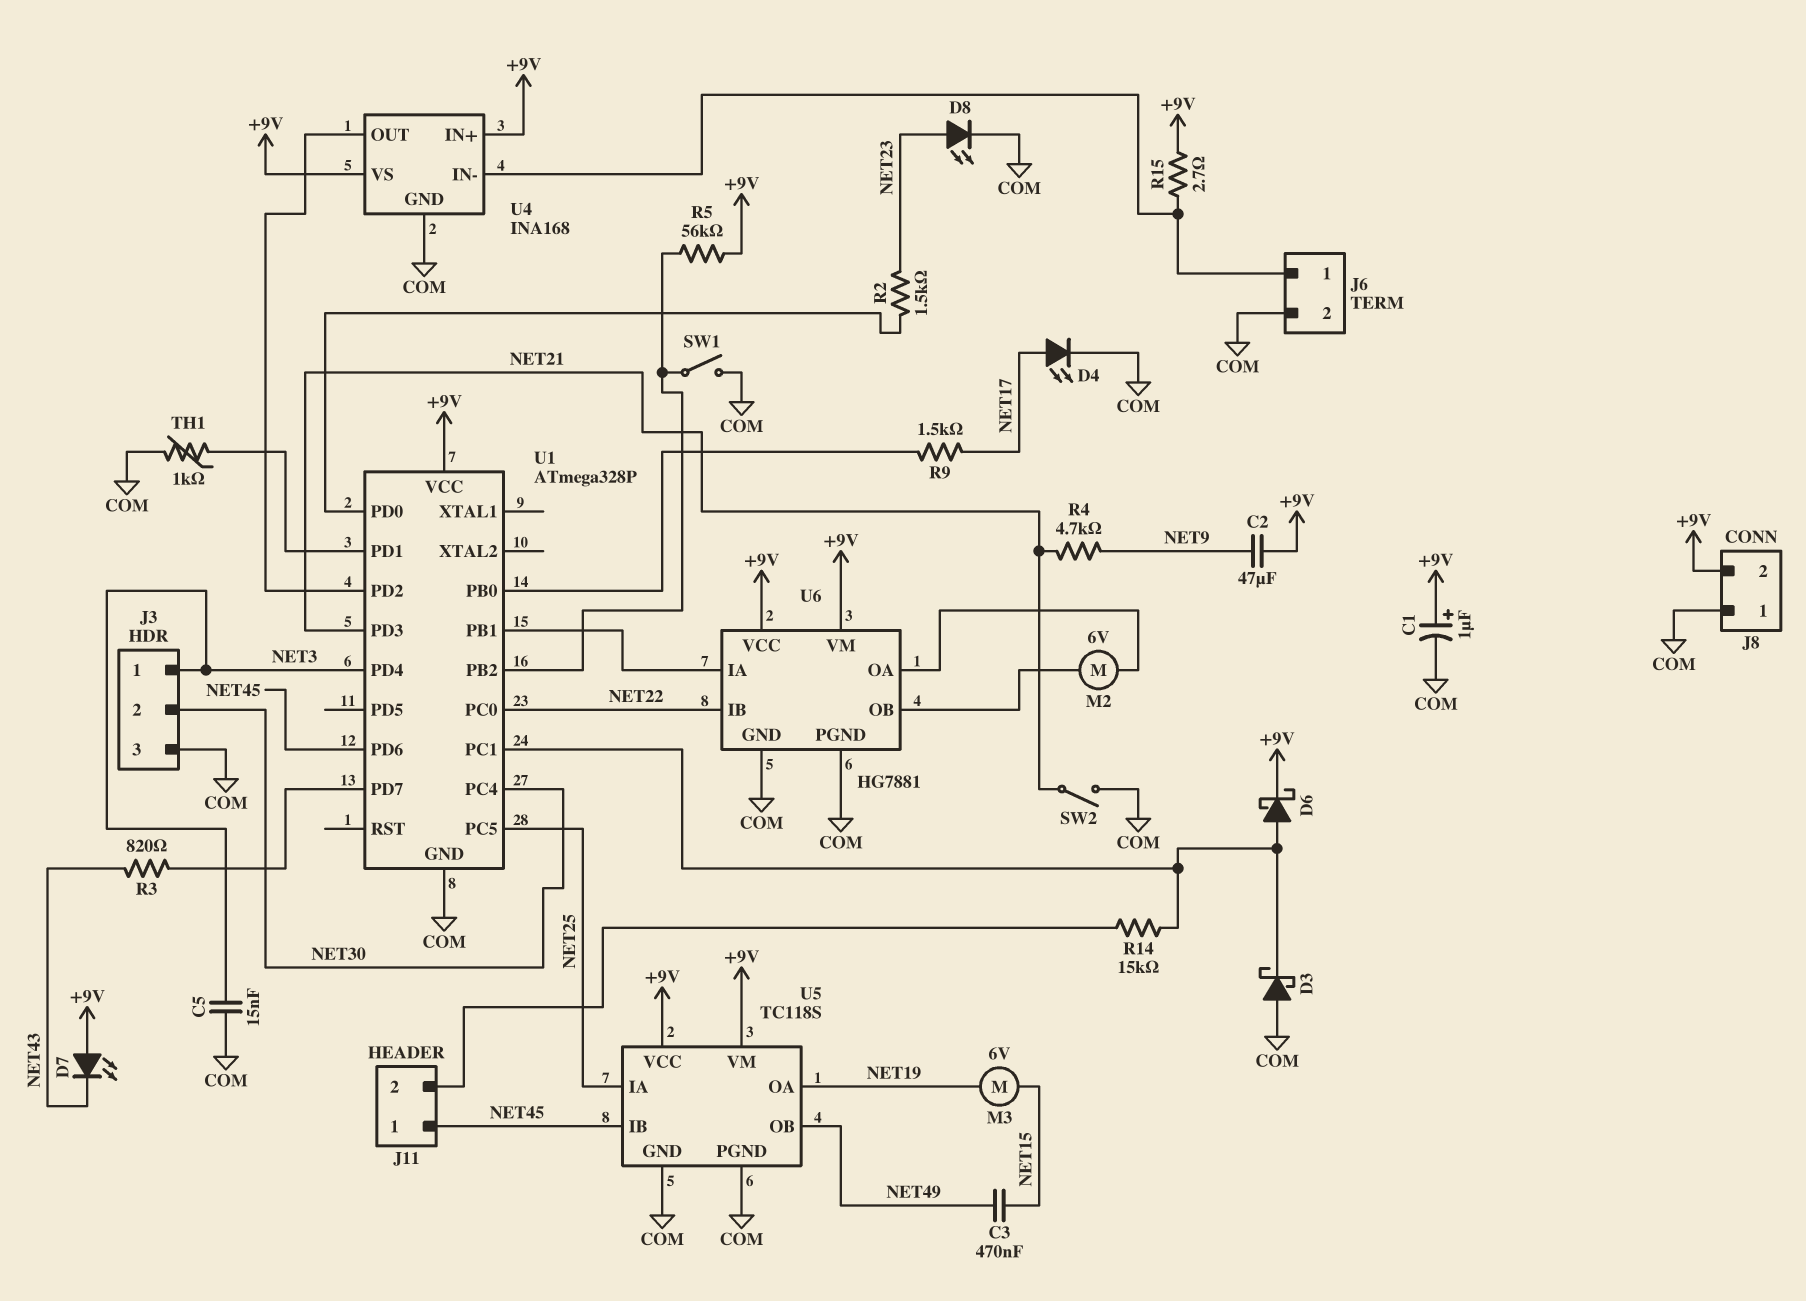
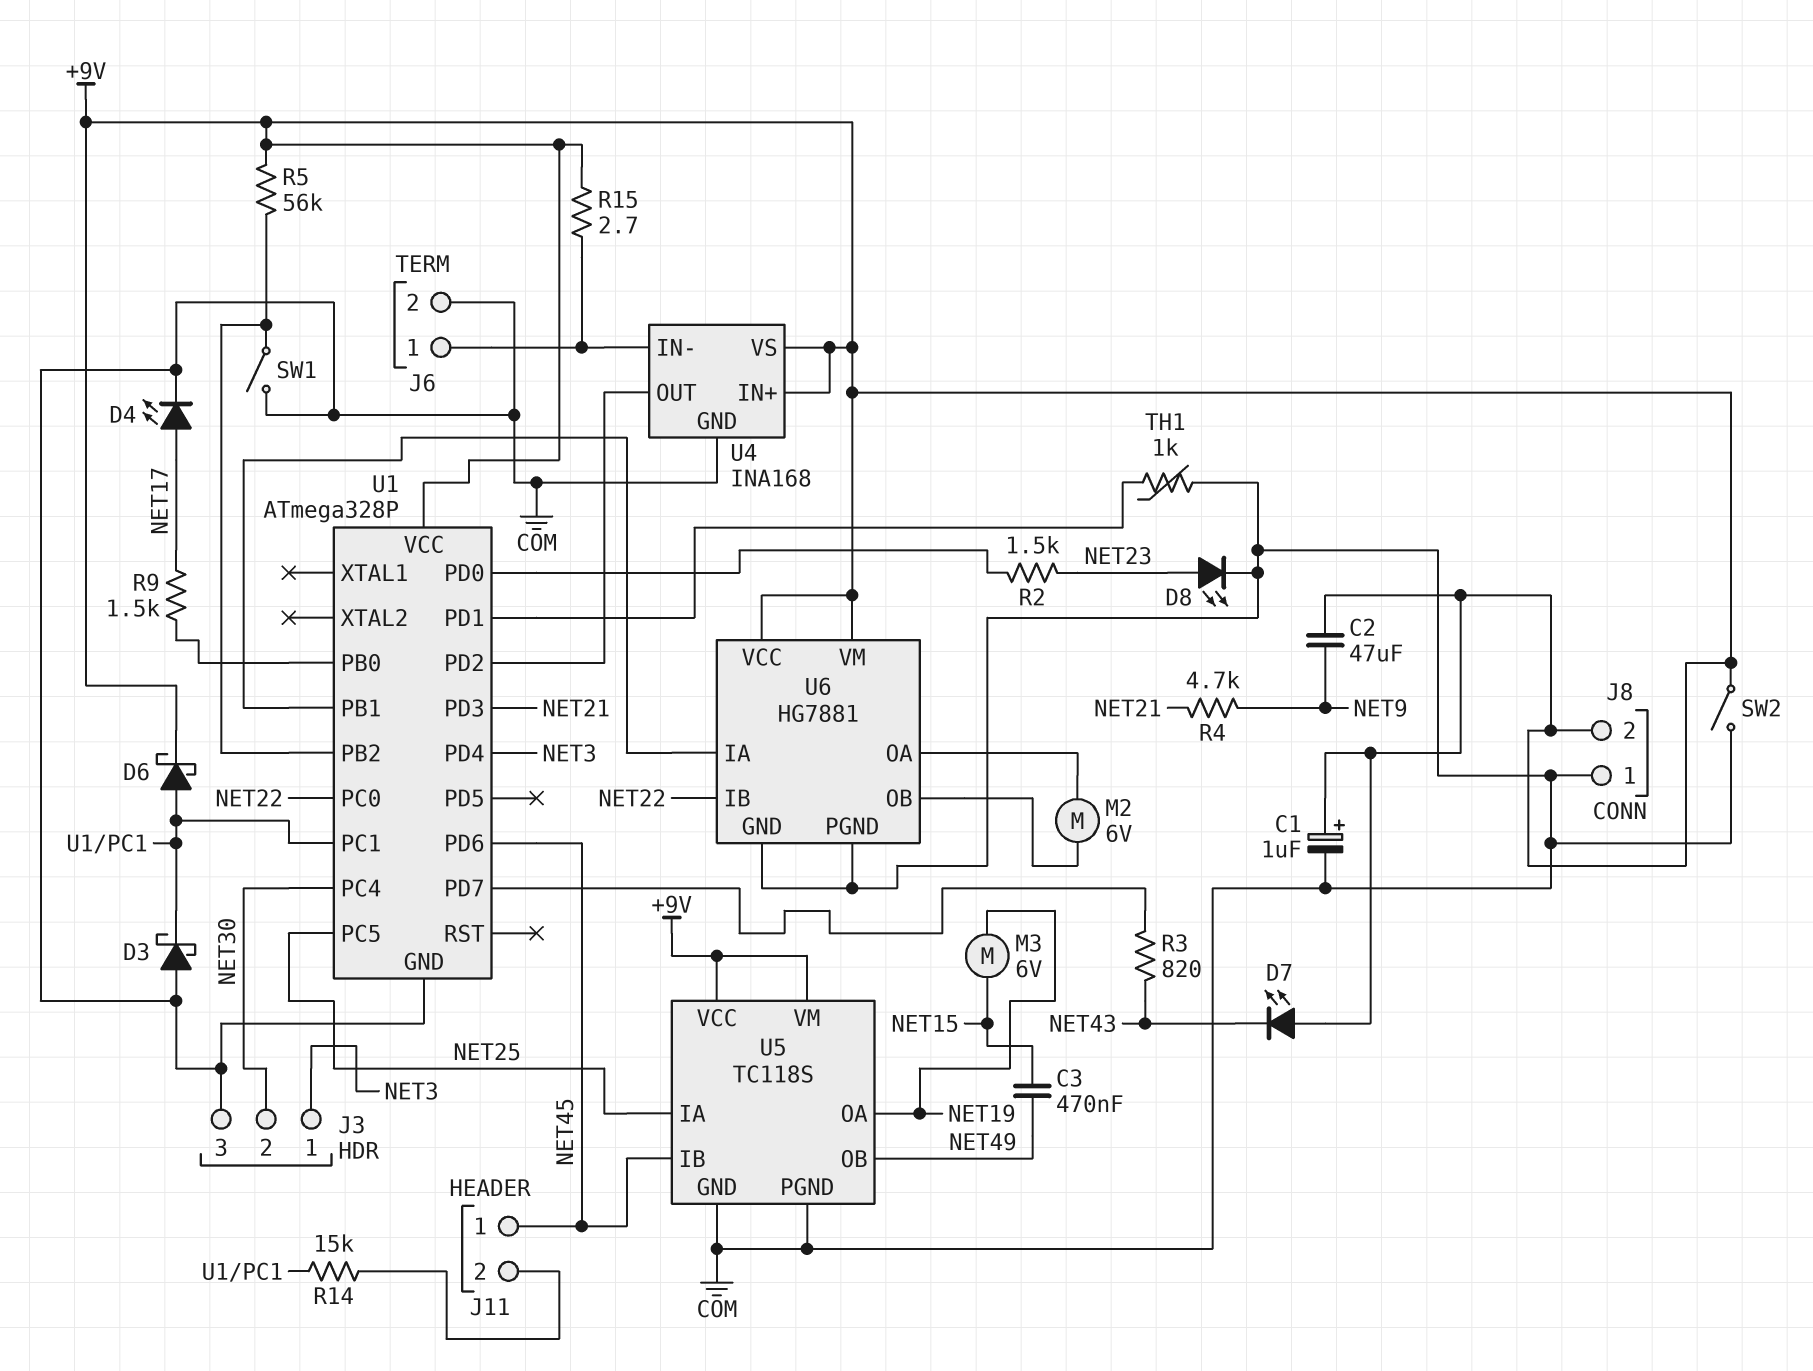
C5: 15nF (COM, NET3) -> none
SW2: switch (COM, NET21) -> switch (+9V, COM)

